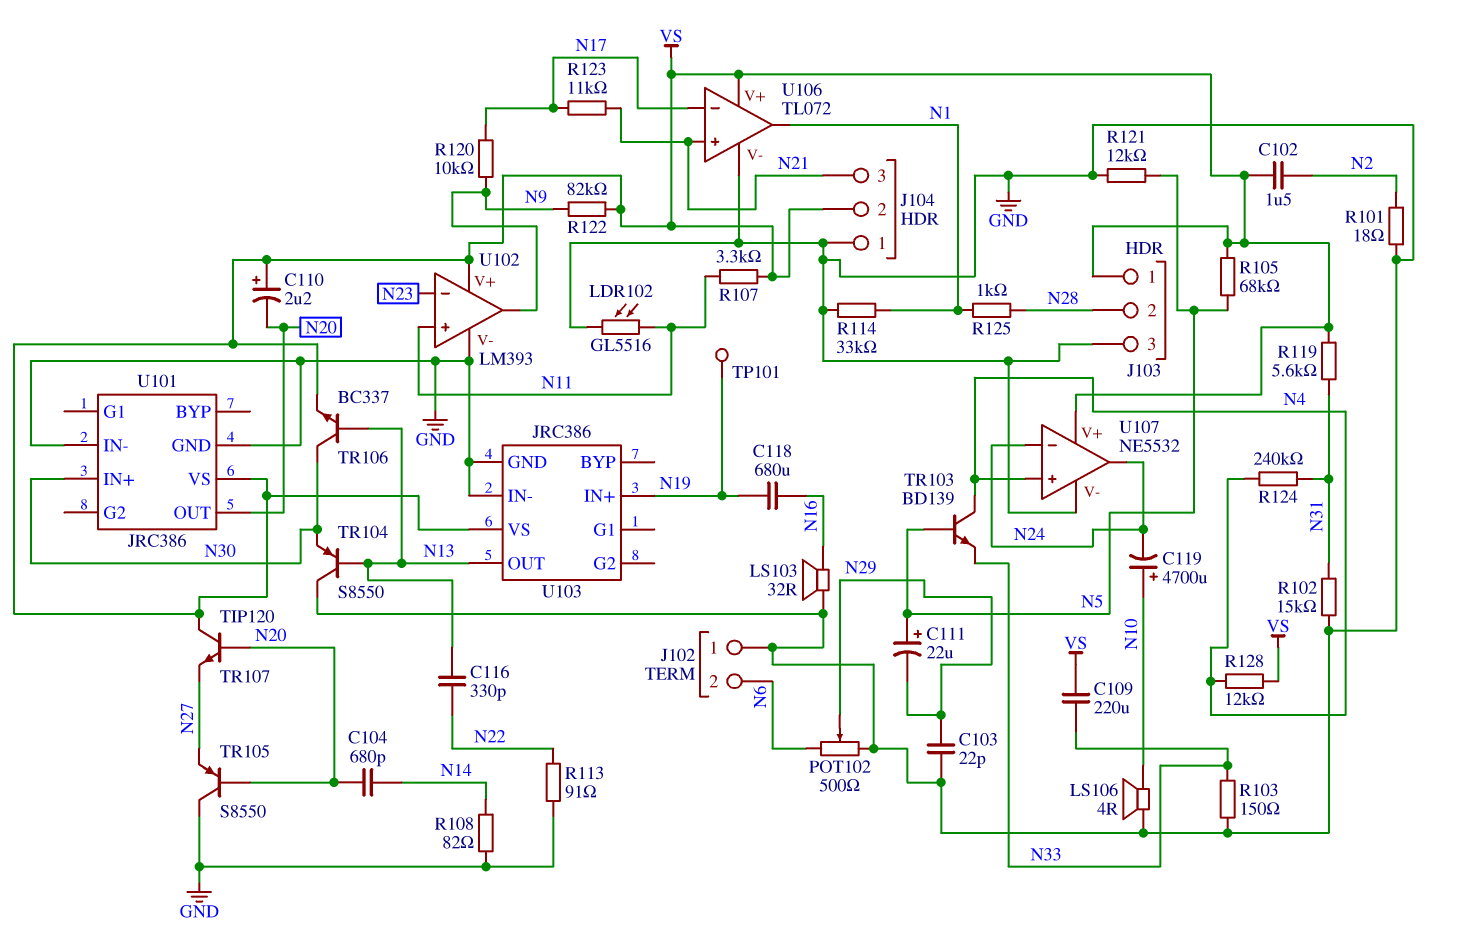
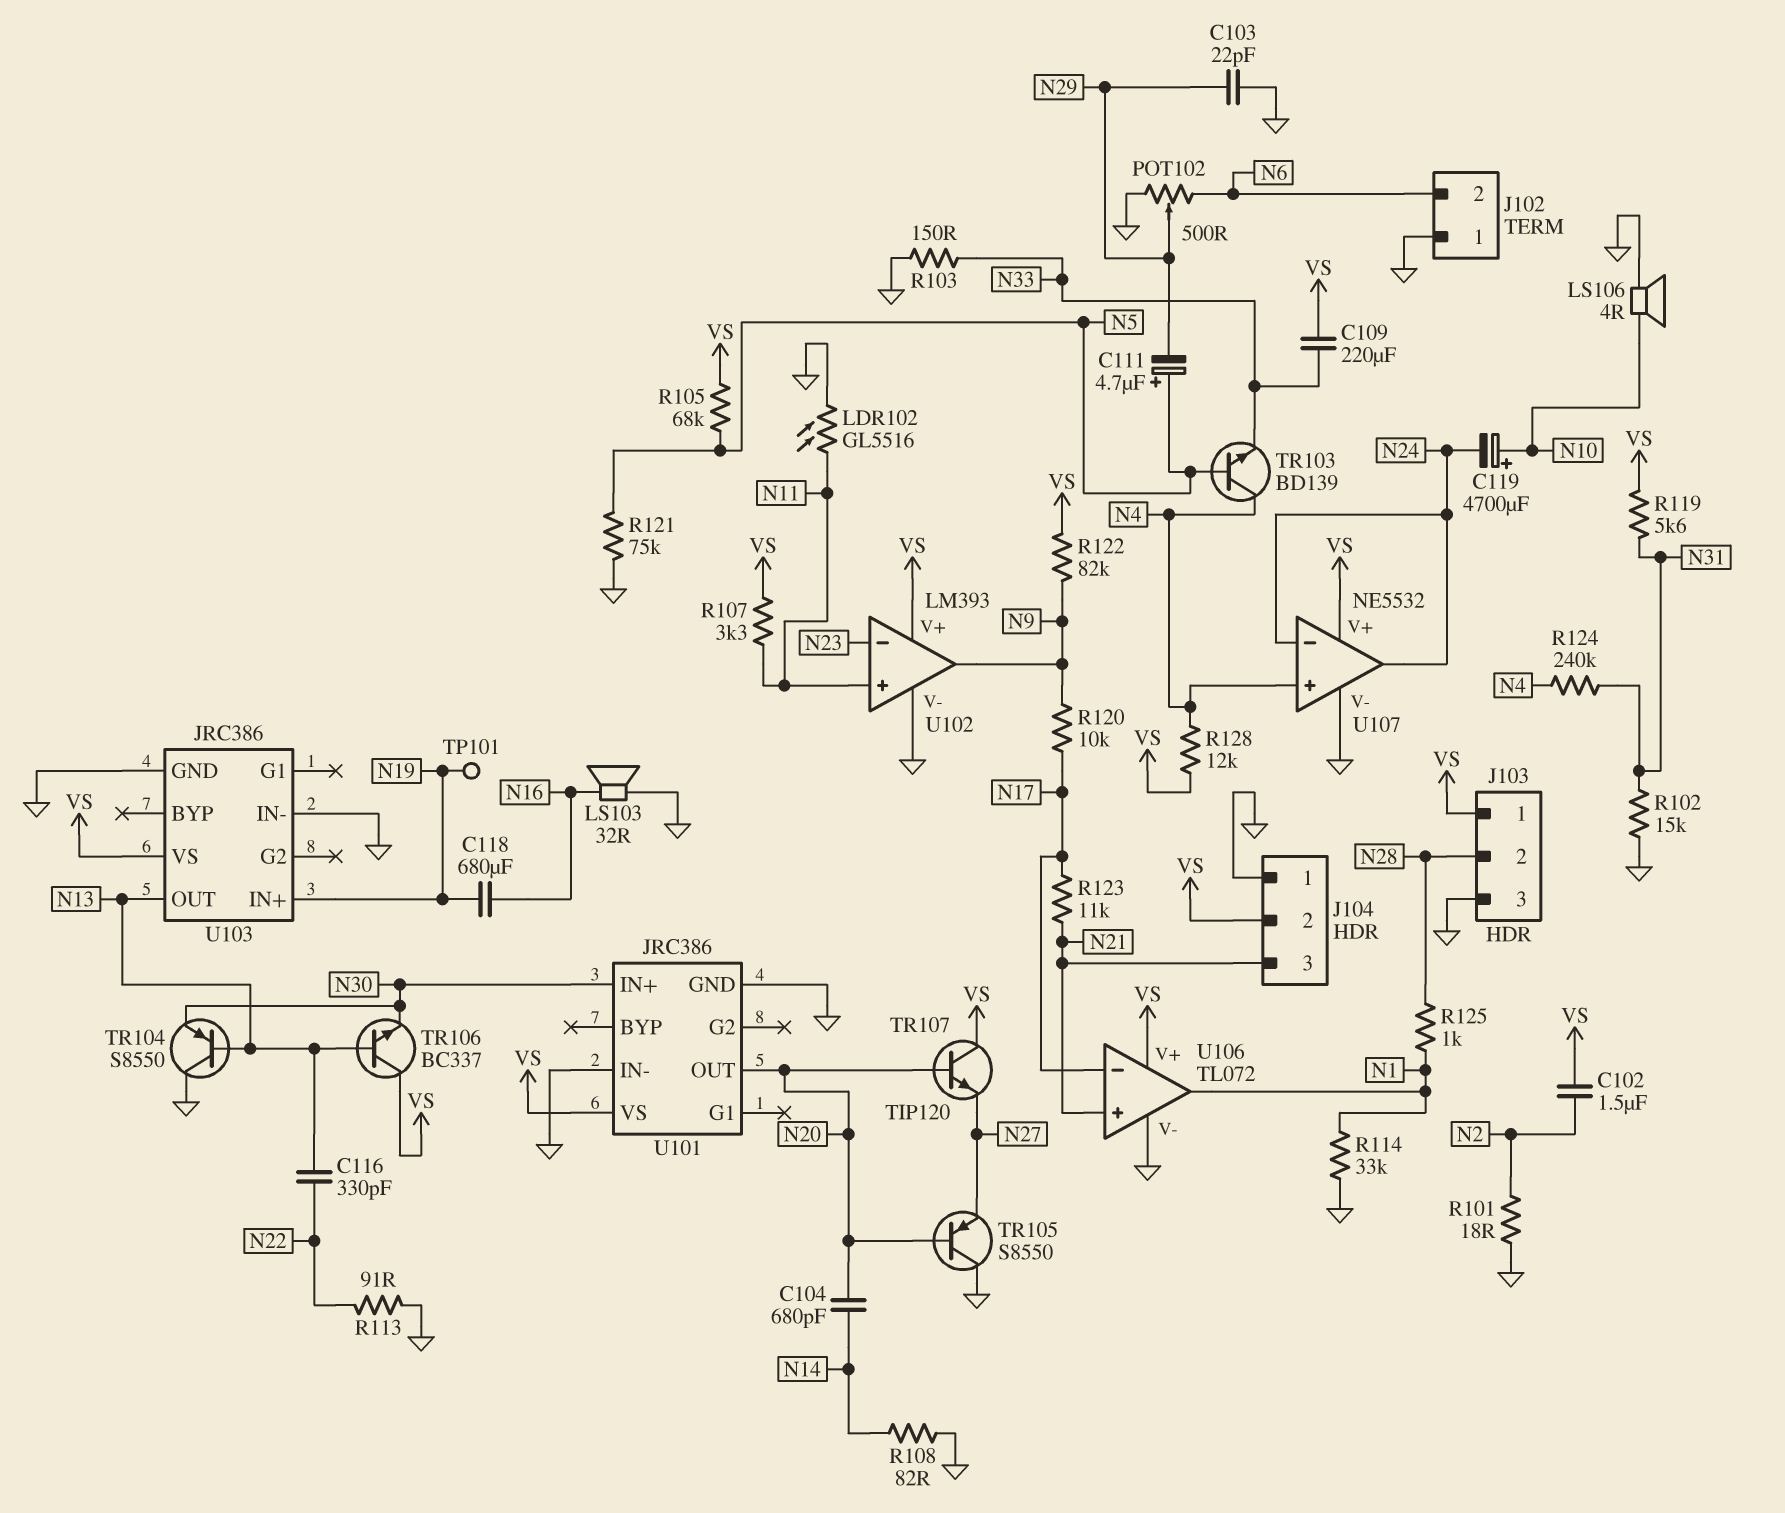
C110: 2.2uF (plus VS, minus N20) -> none
C111: 22uF (plus N5, minus N29) -> 4.7uF (plus N5, minus N29)
R121: 12k (GND, N5) -> 75k (GND, N5)
TR106: NPN BC337 (B N13, C N30, E VS) -> NPN BC337 (B N13, C VS, E N30)

